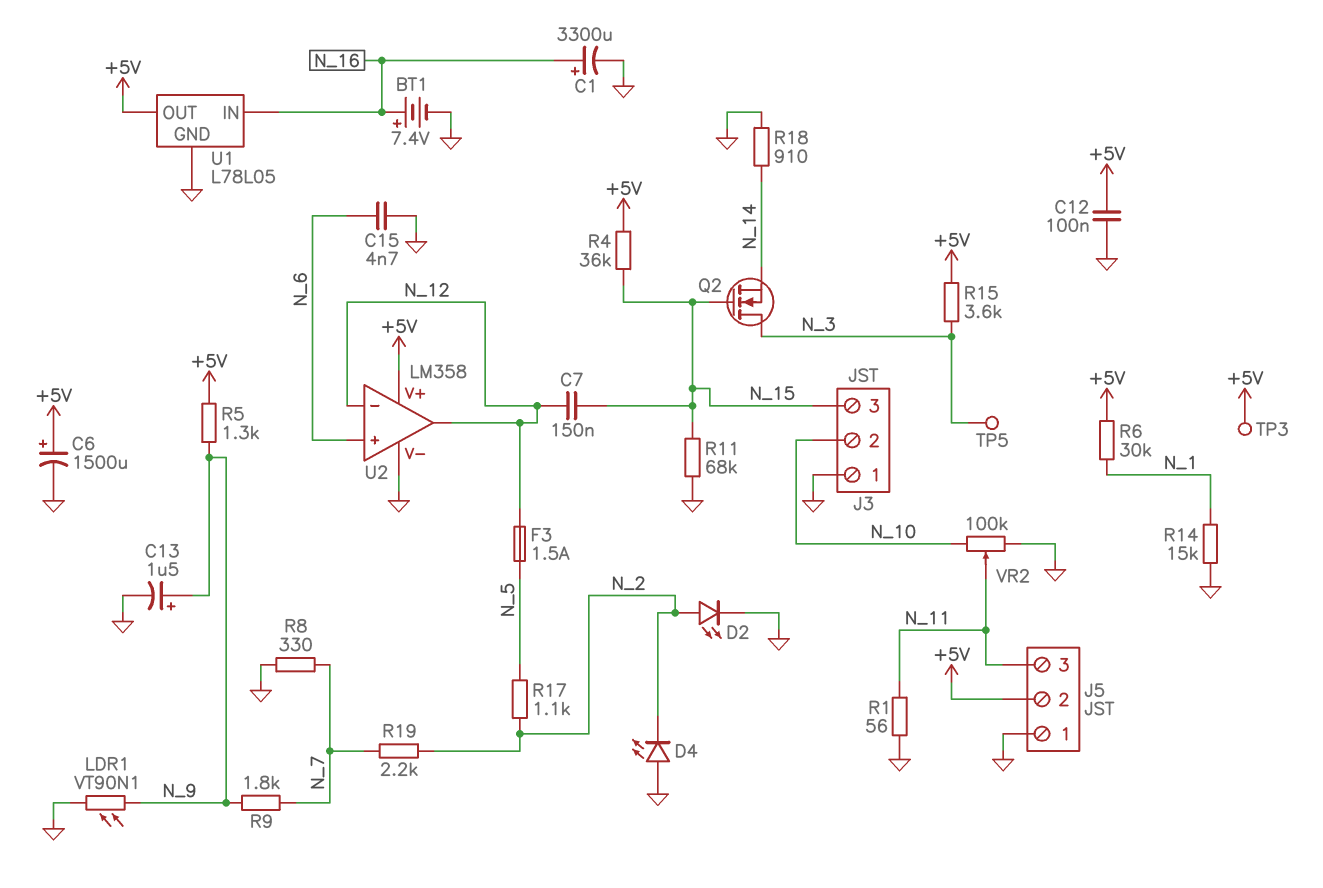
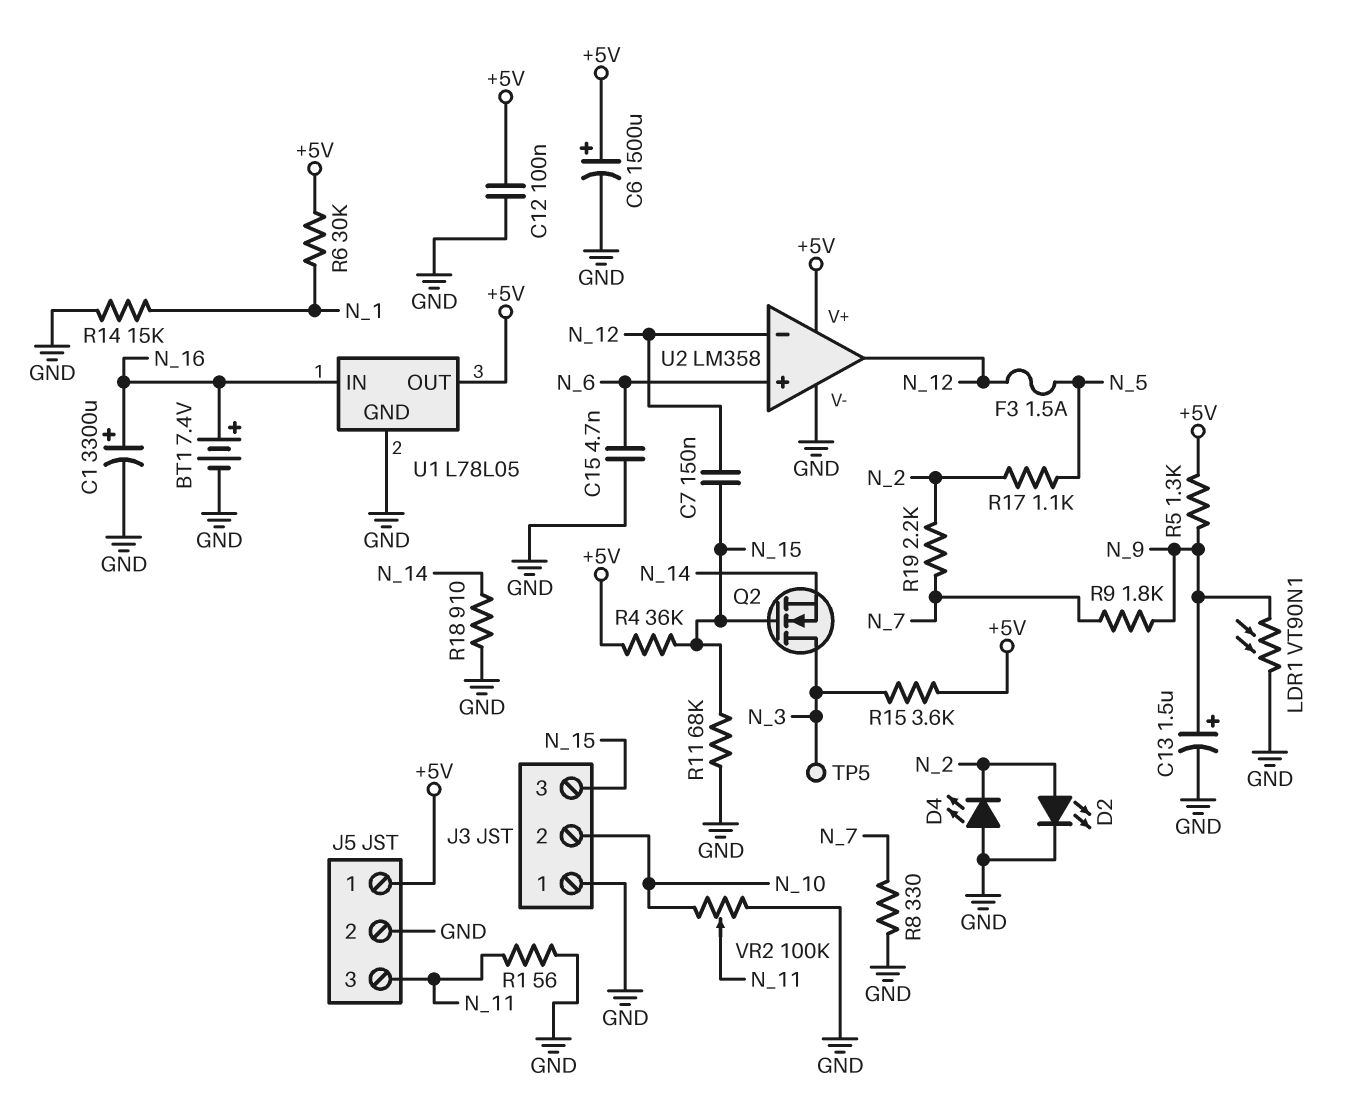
J5 pin 1: GND -> +5V
J5 pin 2: +5V -> GND
TP3: test point (+5V) -> none

